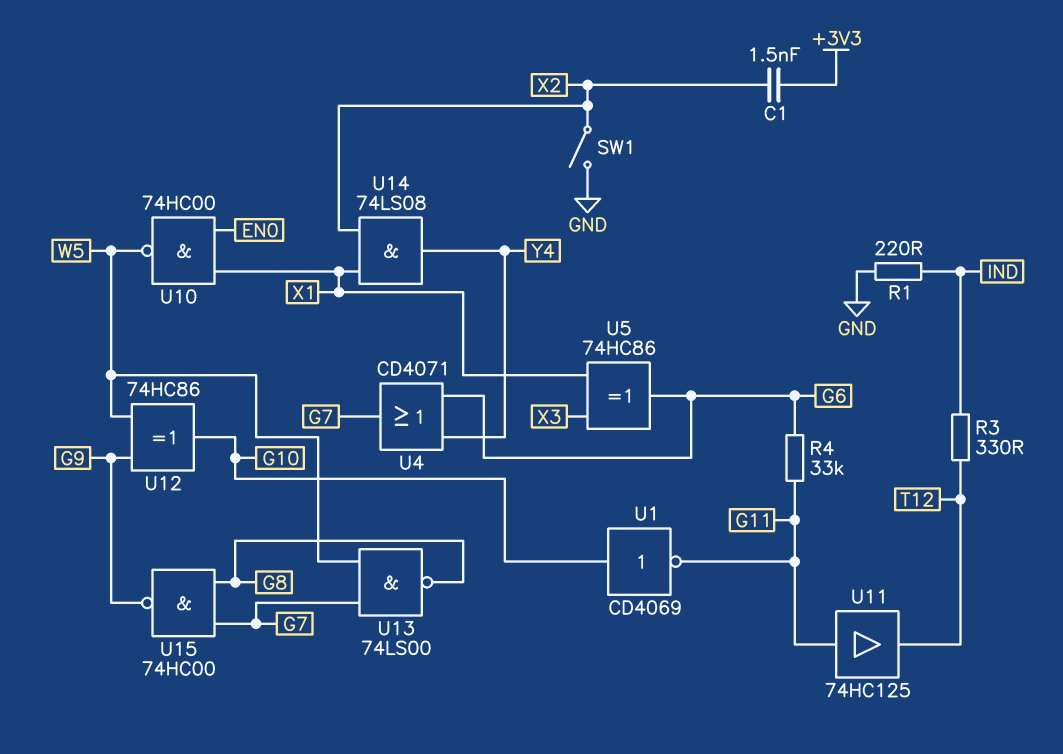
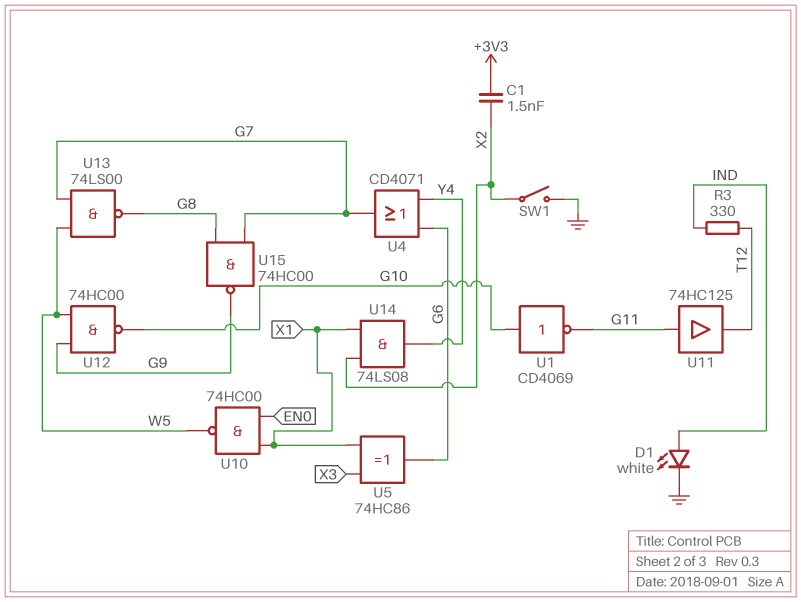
D1: none -> LED white (A IND, K GND)
R1: 220 (GND, IND) -> none
R4: 33k (G6, G11) -> none
U12: XOR 74HC86 (in G9, in W5, out G10) -> NAND 74HC00 (in G9, in W5, out G10)

